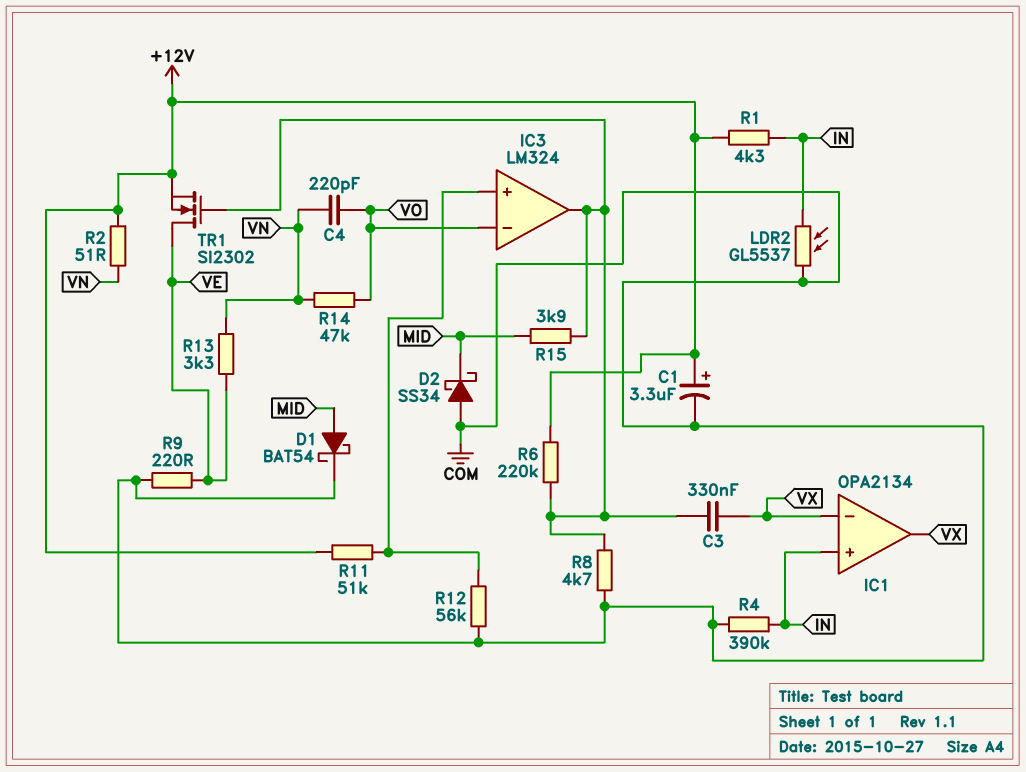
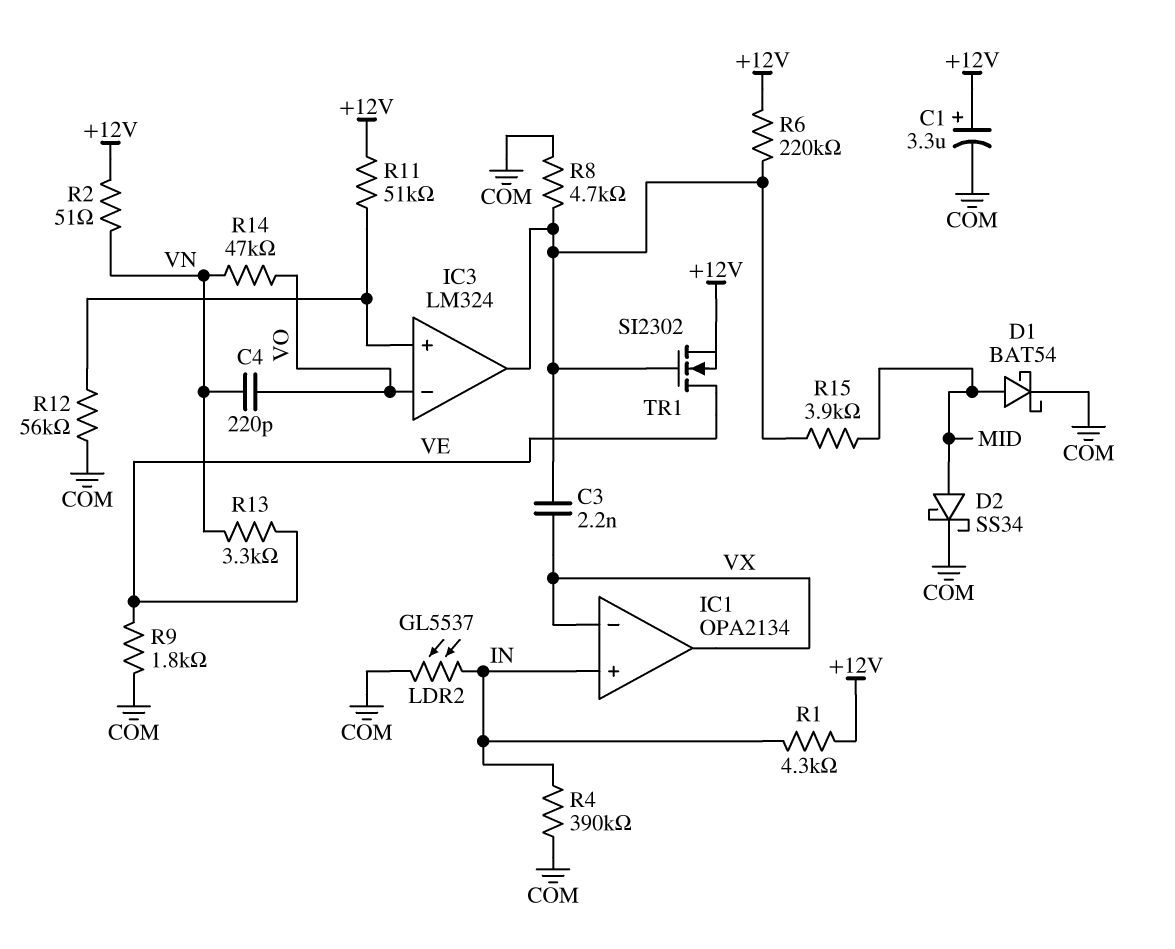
C3: 330nF (IC3/out, VX) -> 2.2nF (IC3/out, VX)
D2: schottky SS34 (A COM, K MID) -> schottky SS34 (A MID, K COM)
R9: 220 (COM, VE) -> 1.8k (COM, VE)

